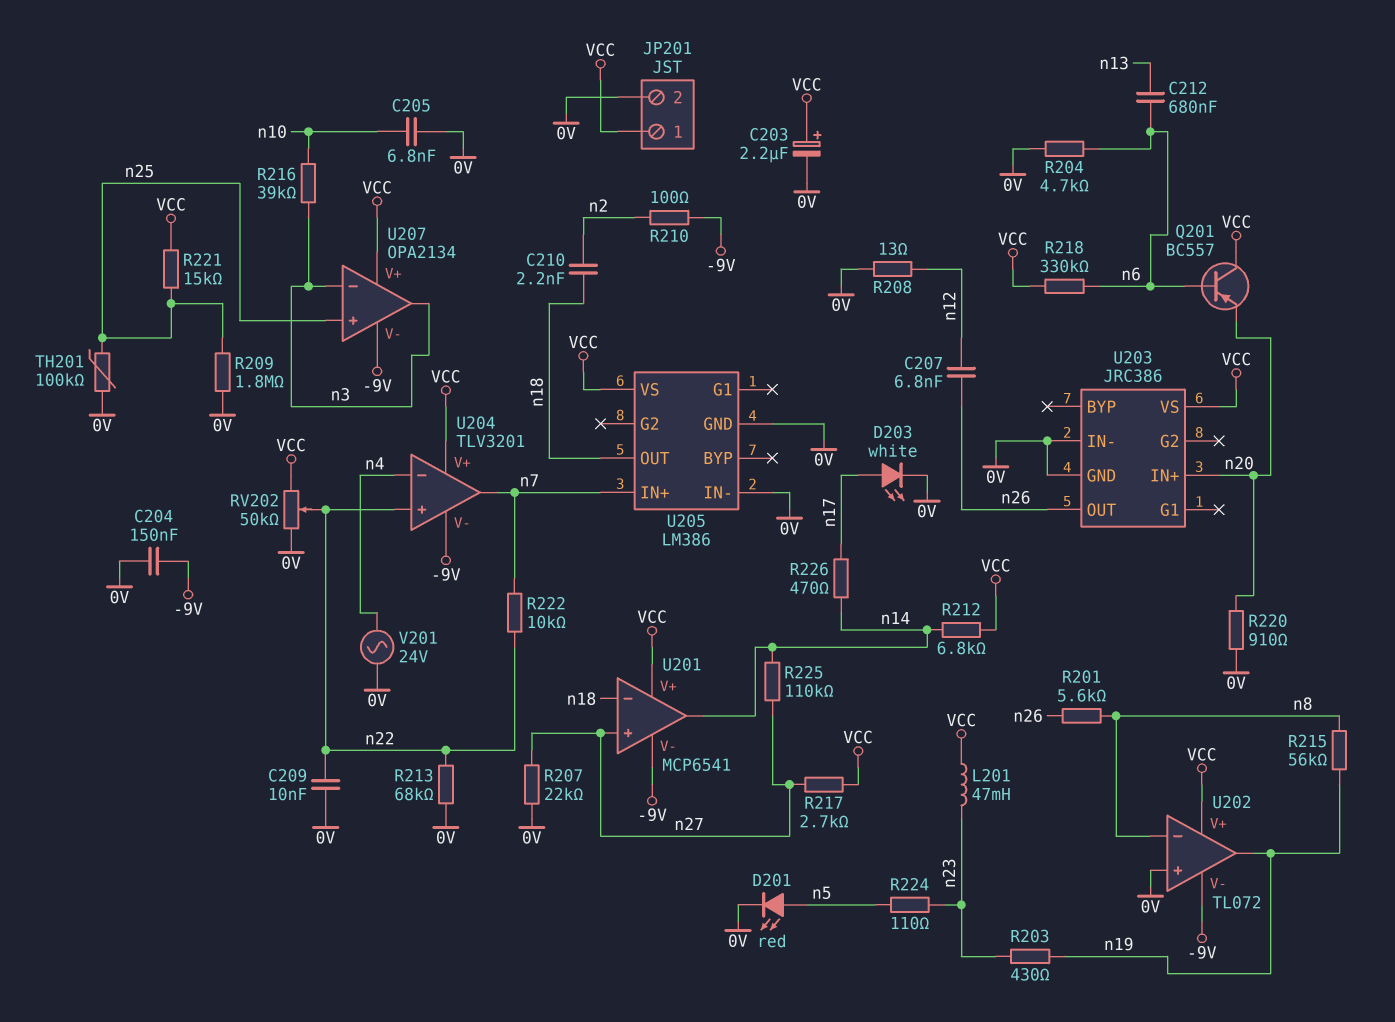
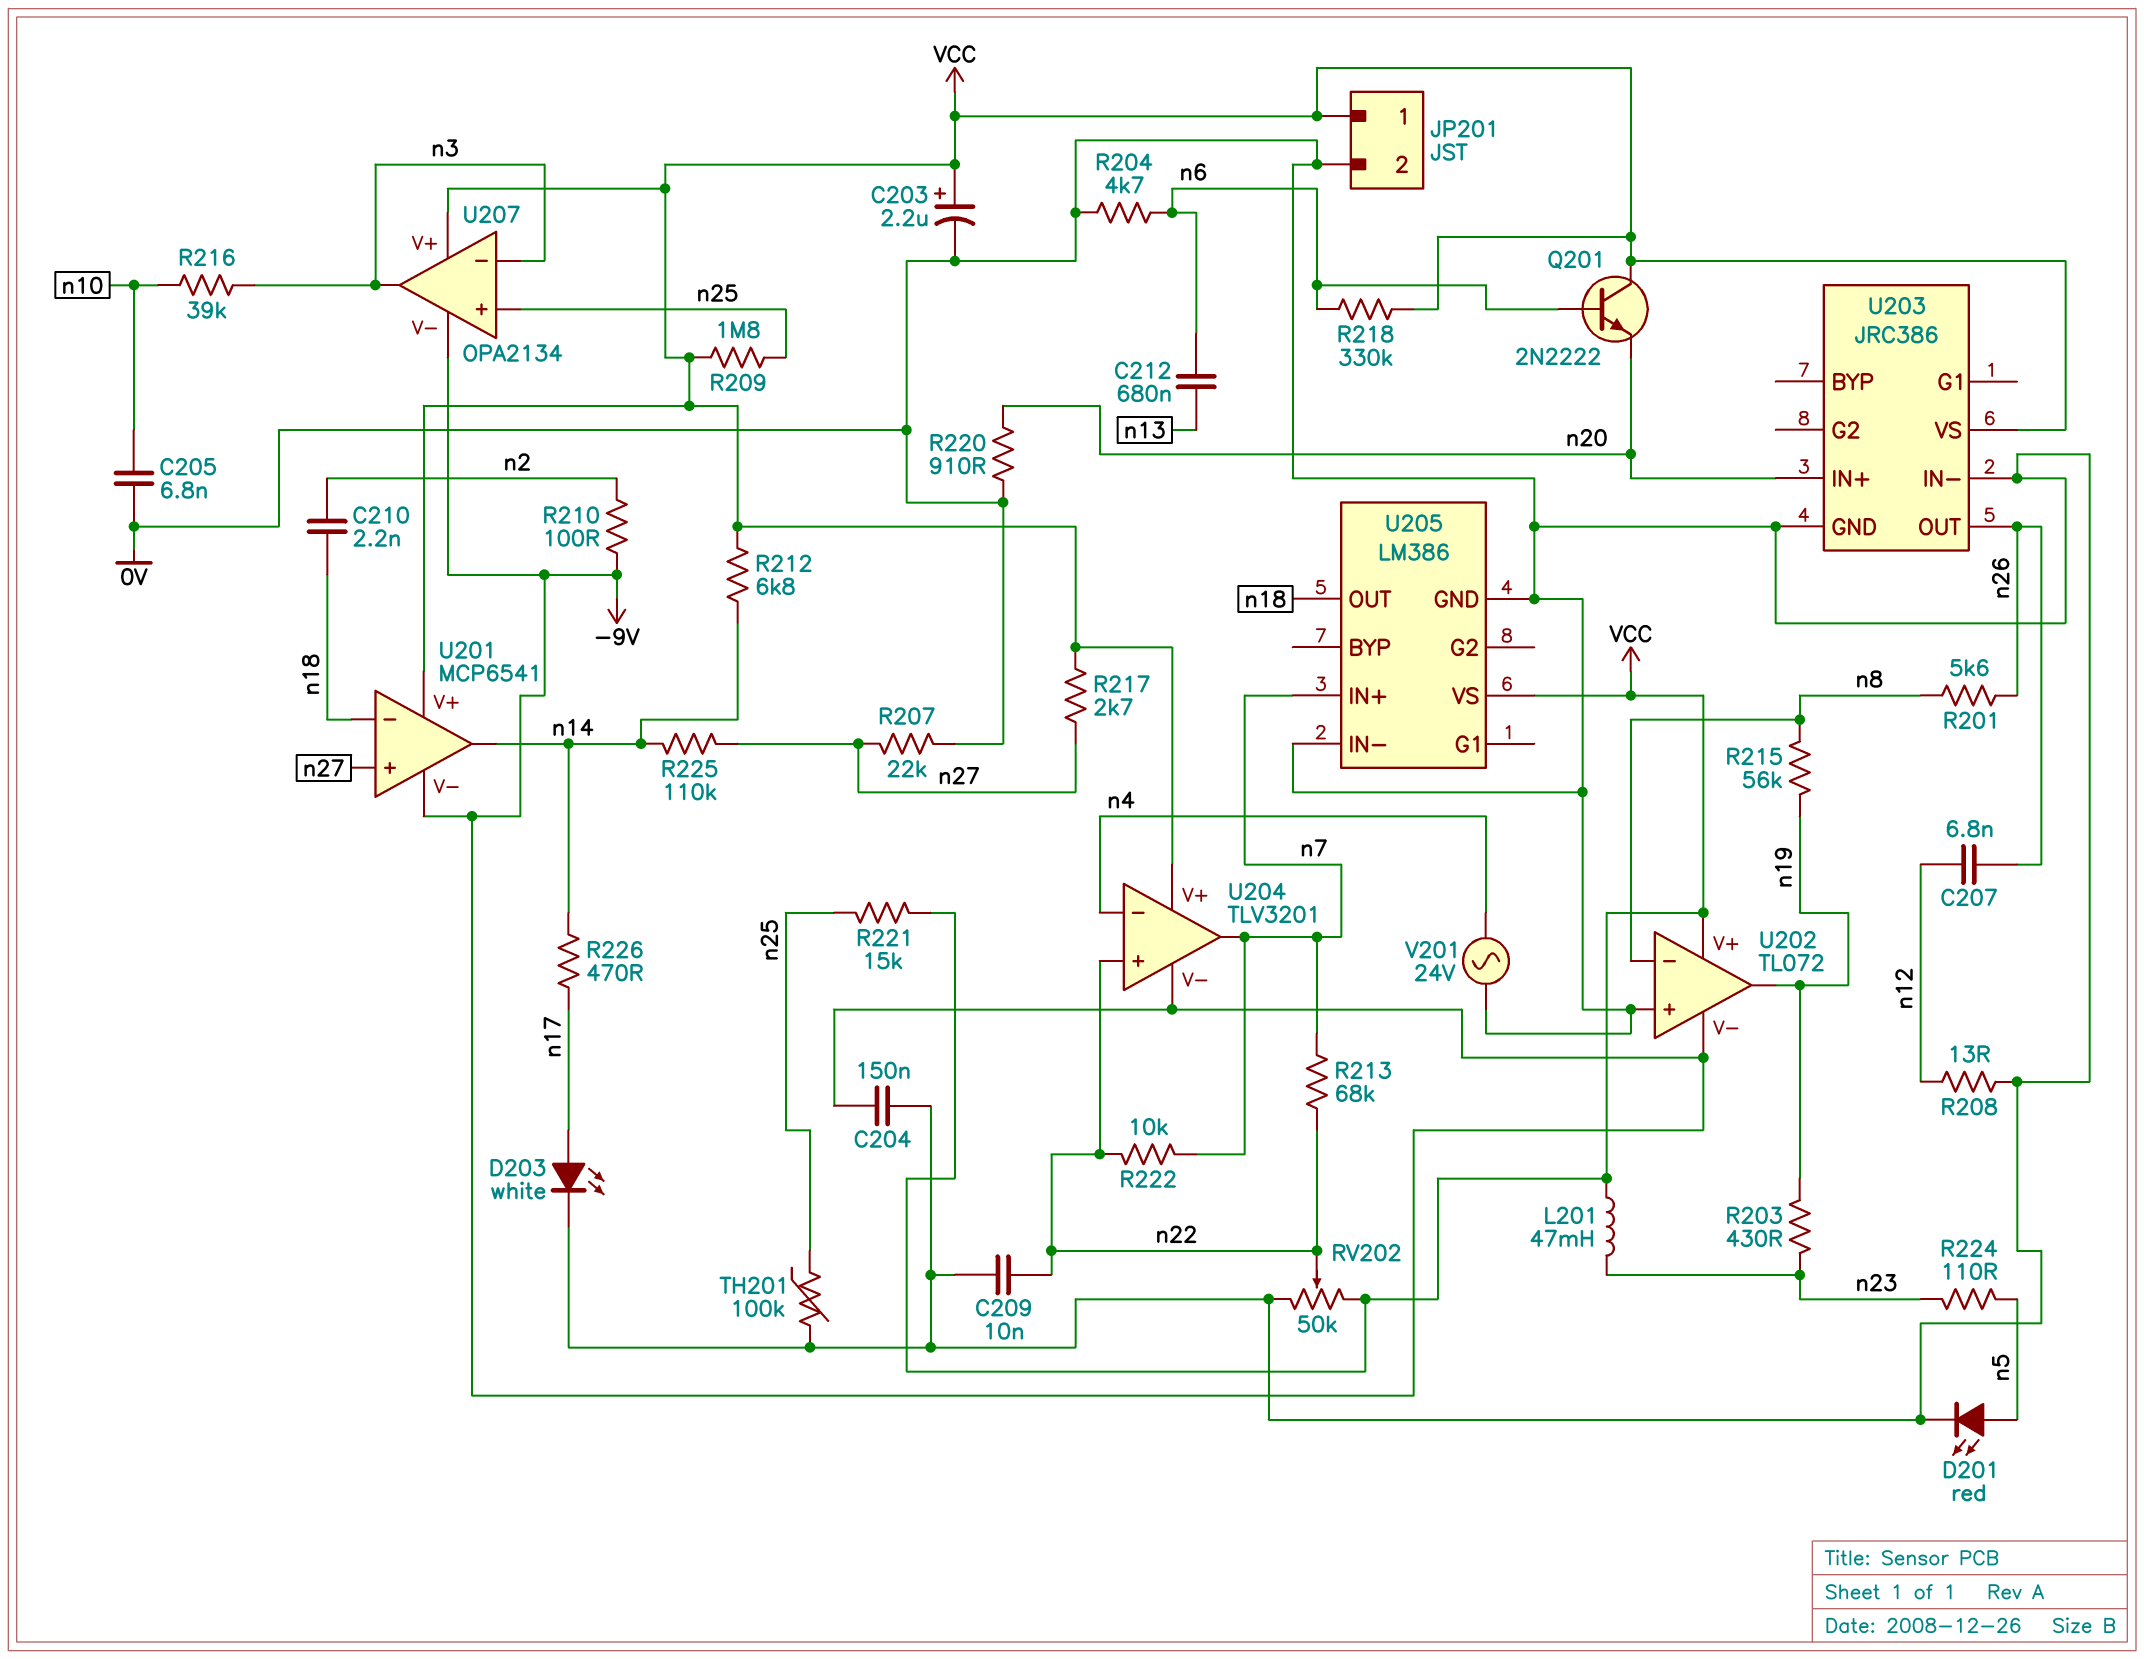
Q201: PNP BC557 (B n6, C VCC, E n20) -> NPN 2N2222 (B n6, C VCC, E n20)
R209: 1.8M (0V, n25) -> 1.8M (VCC, n25)
R213: 68k (0V, n22) -> 68k (n7, n22)

